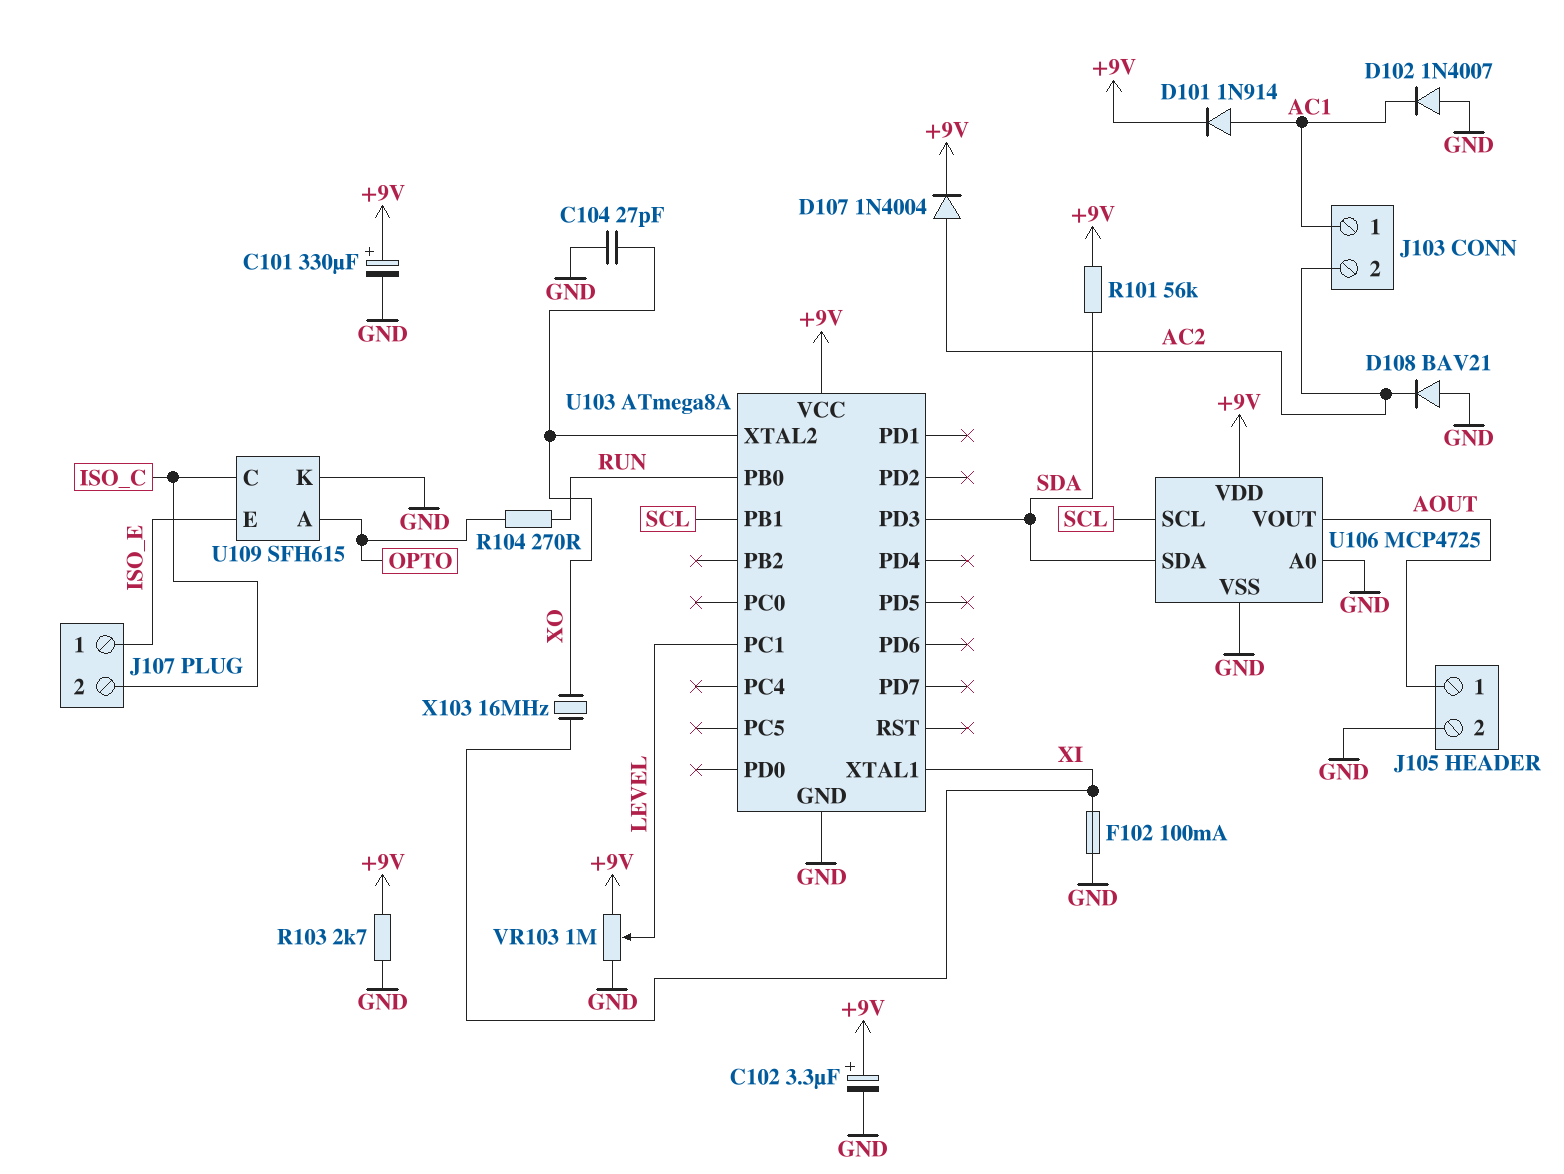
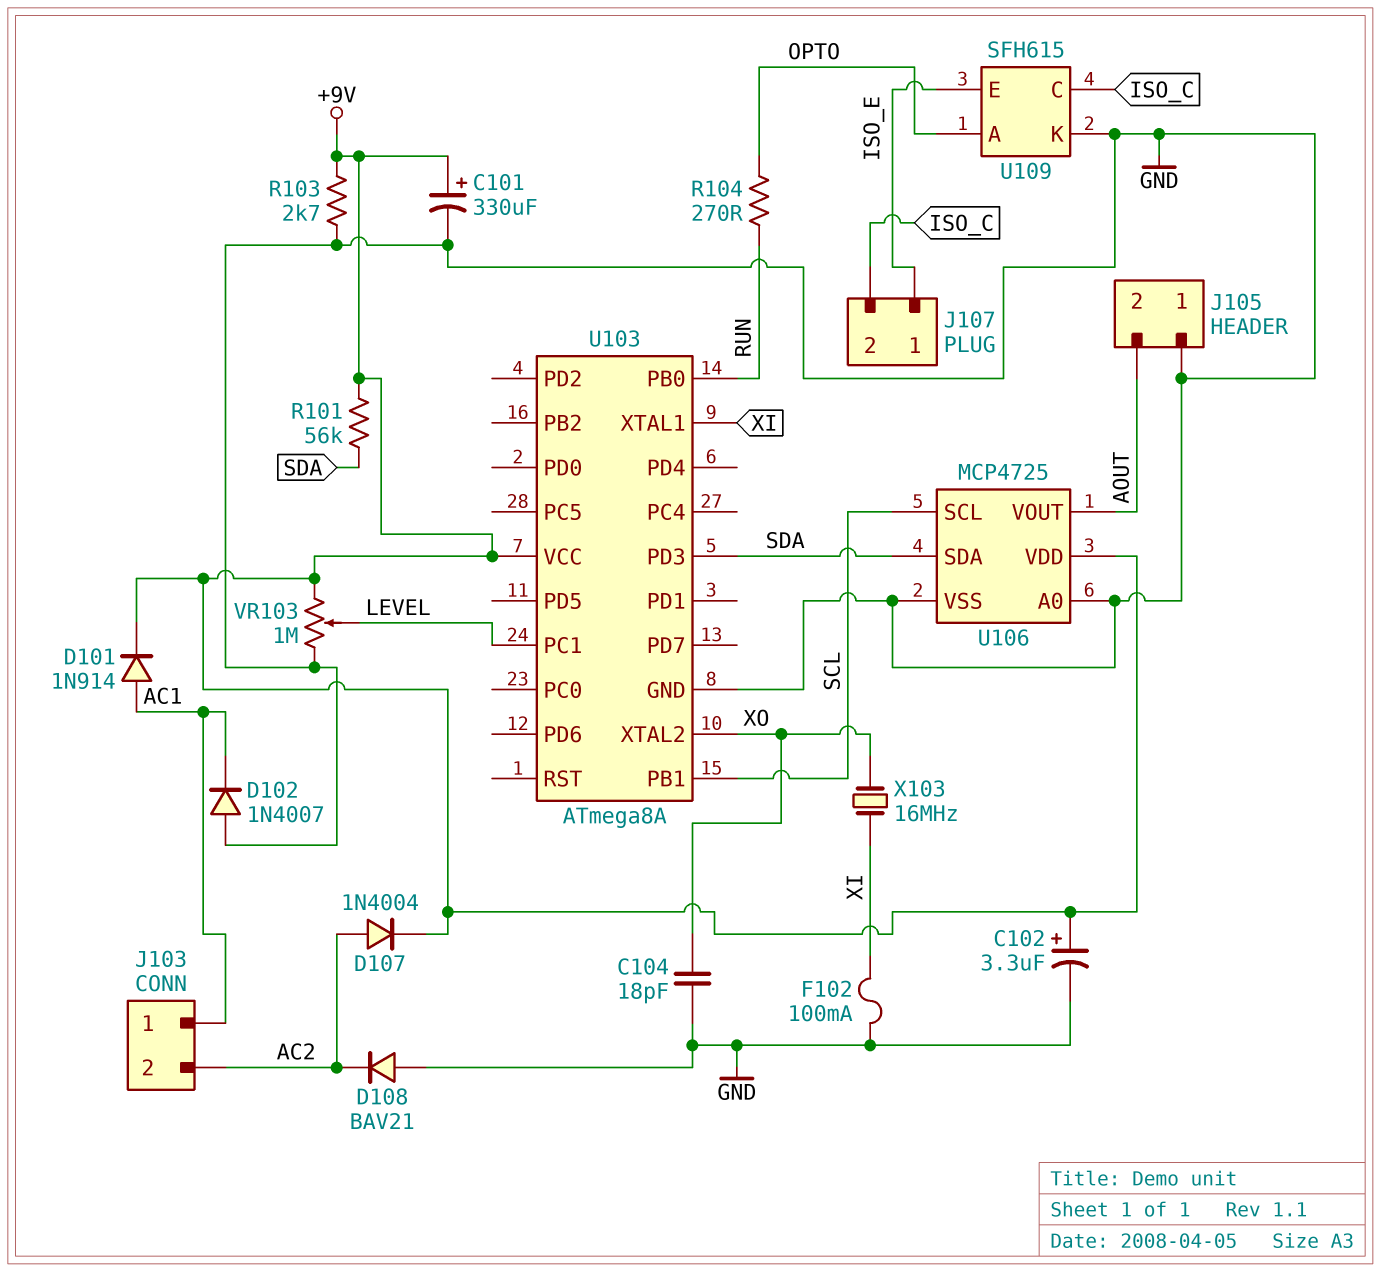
C104: 27pF (GND, XO) -> 18pF (GND, XO)
J105 pin 1: AOUT -> GND
J105 pin 2: GND -> AOUT

